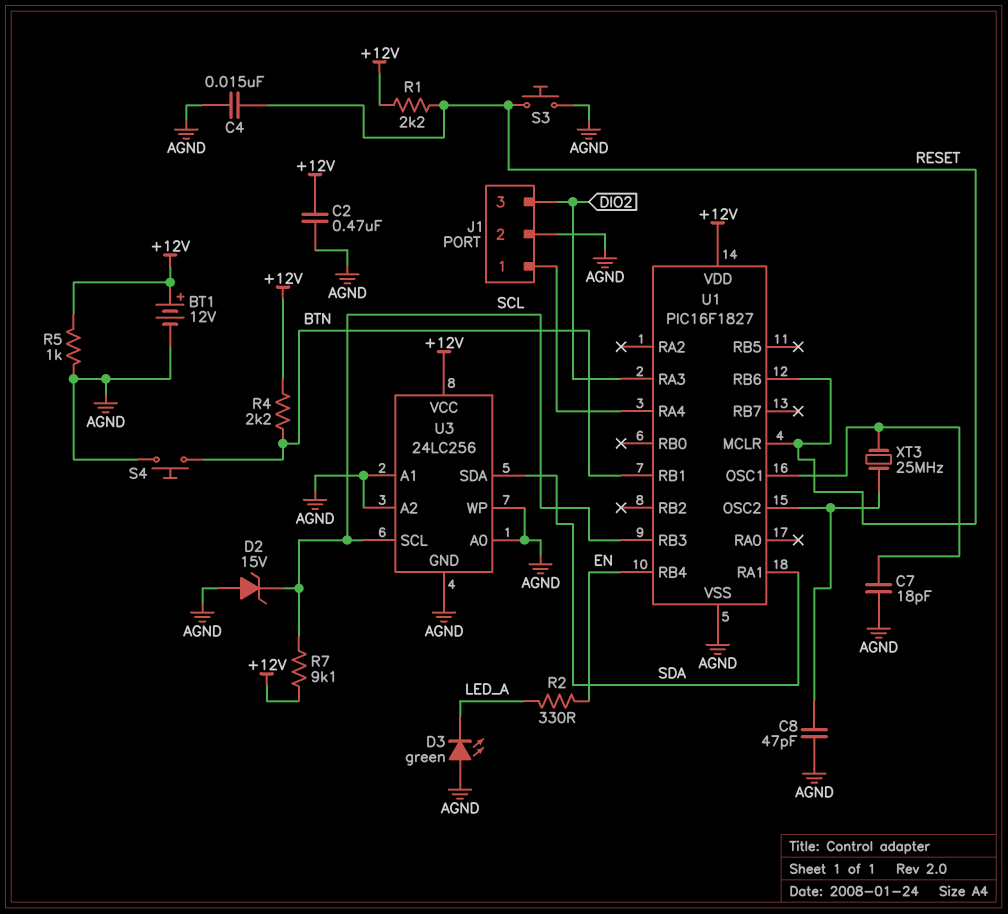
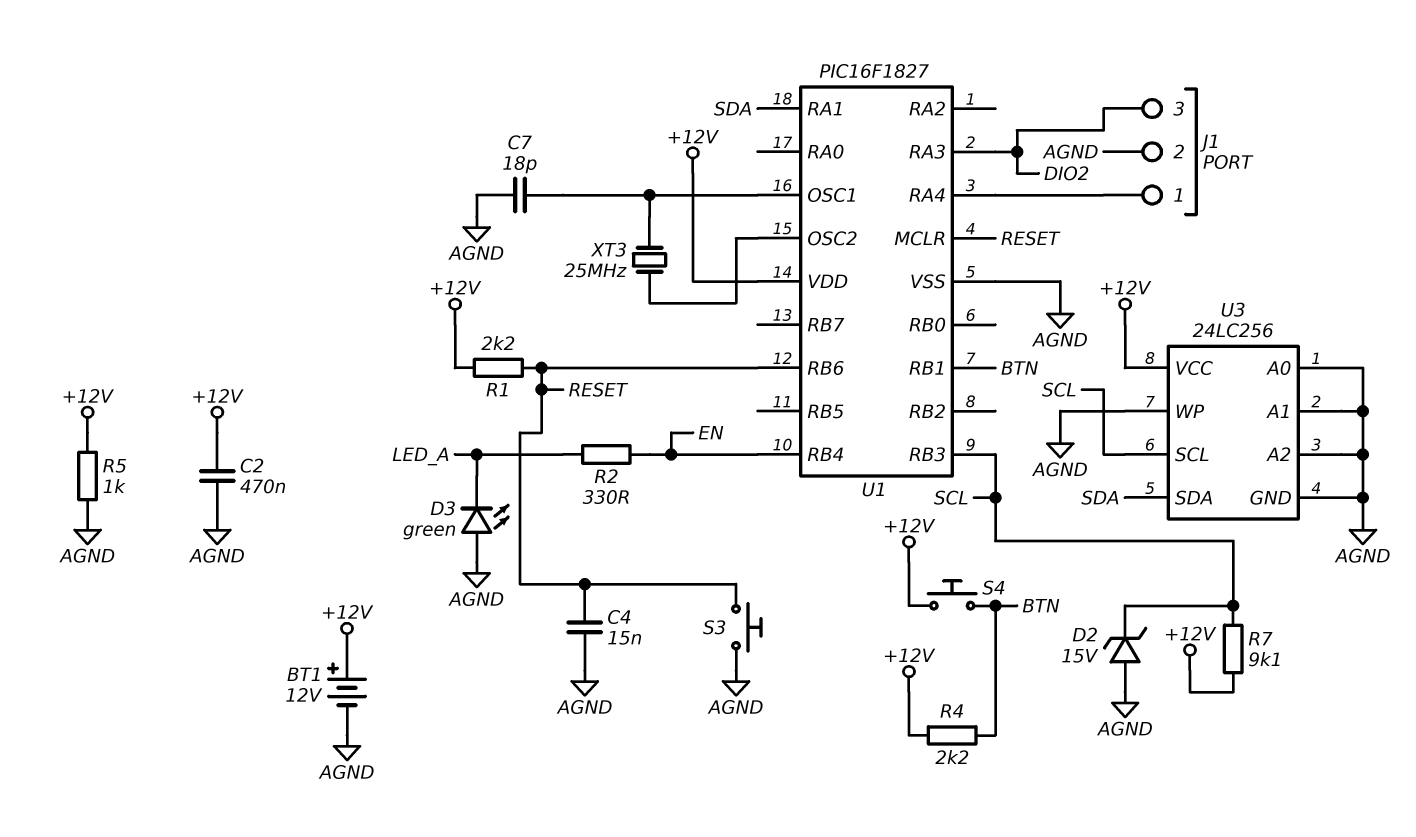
C8: 47pF (AGND, U1/OSC2) -> none
S4: button (AGND, BTN) -> button (+12V, BTN)

